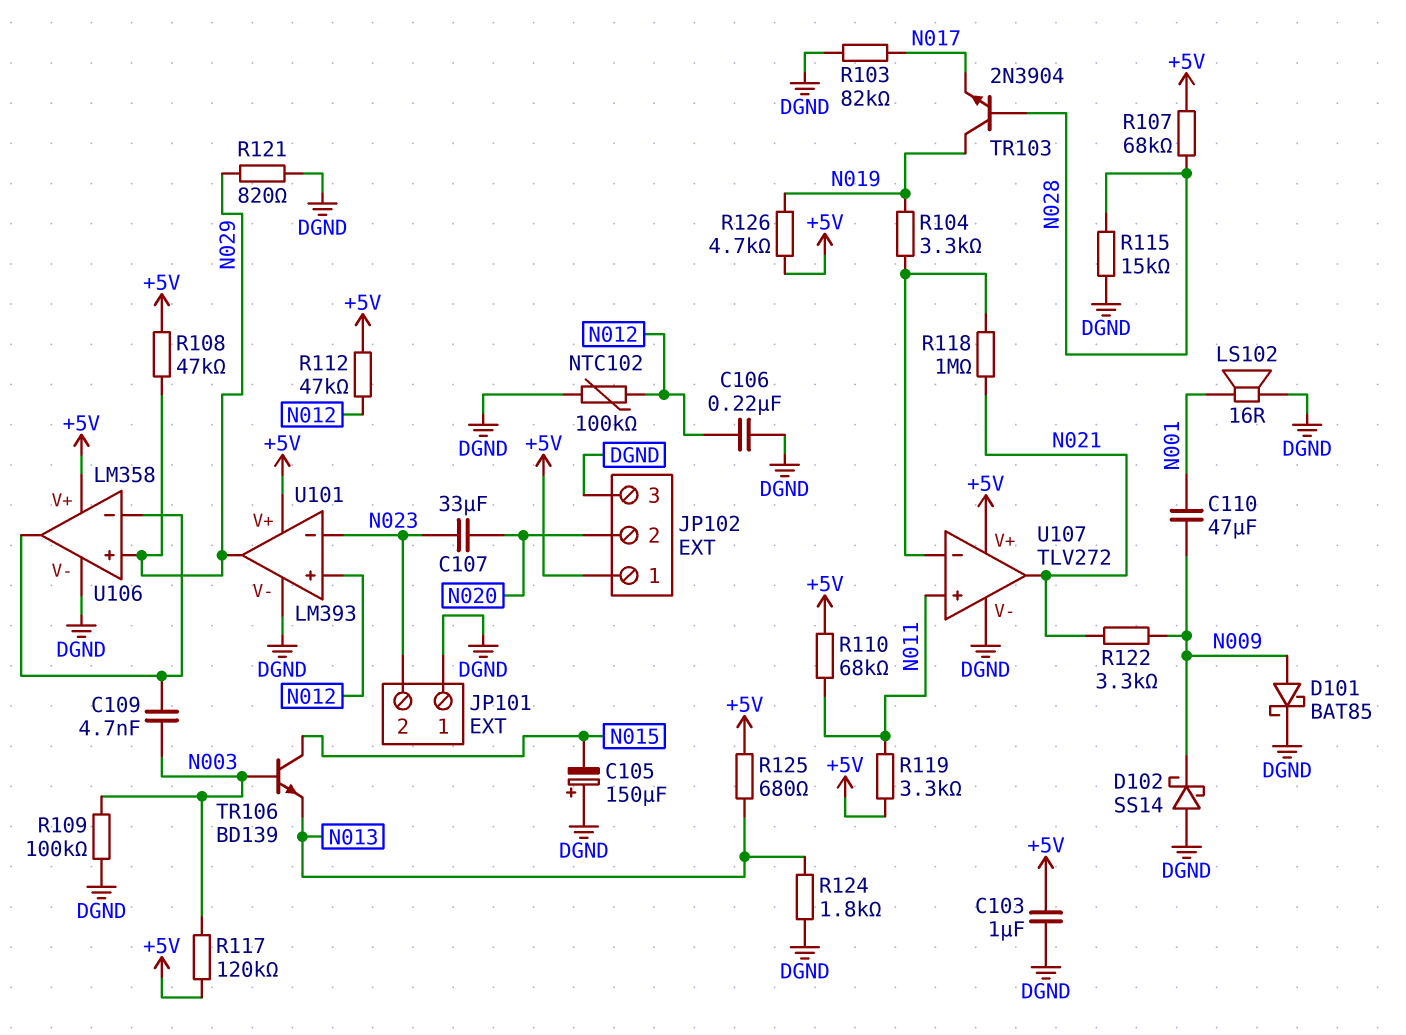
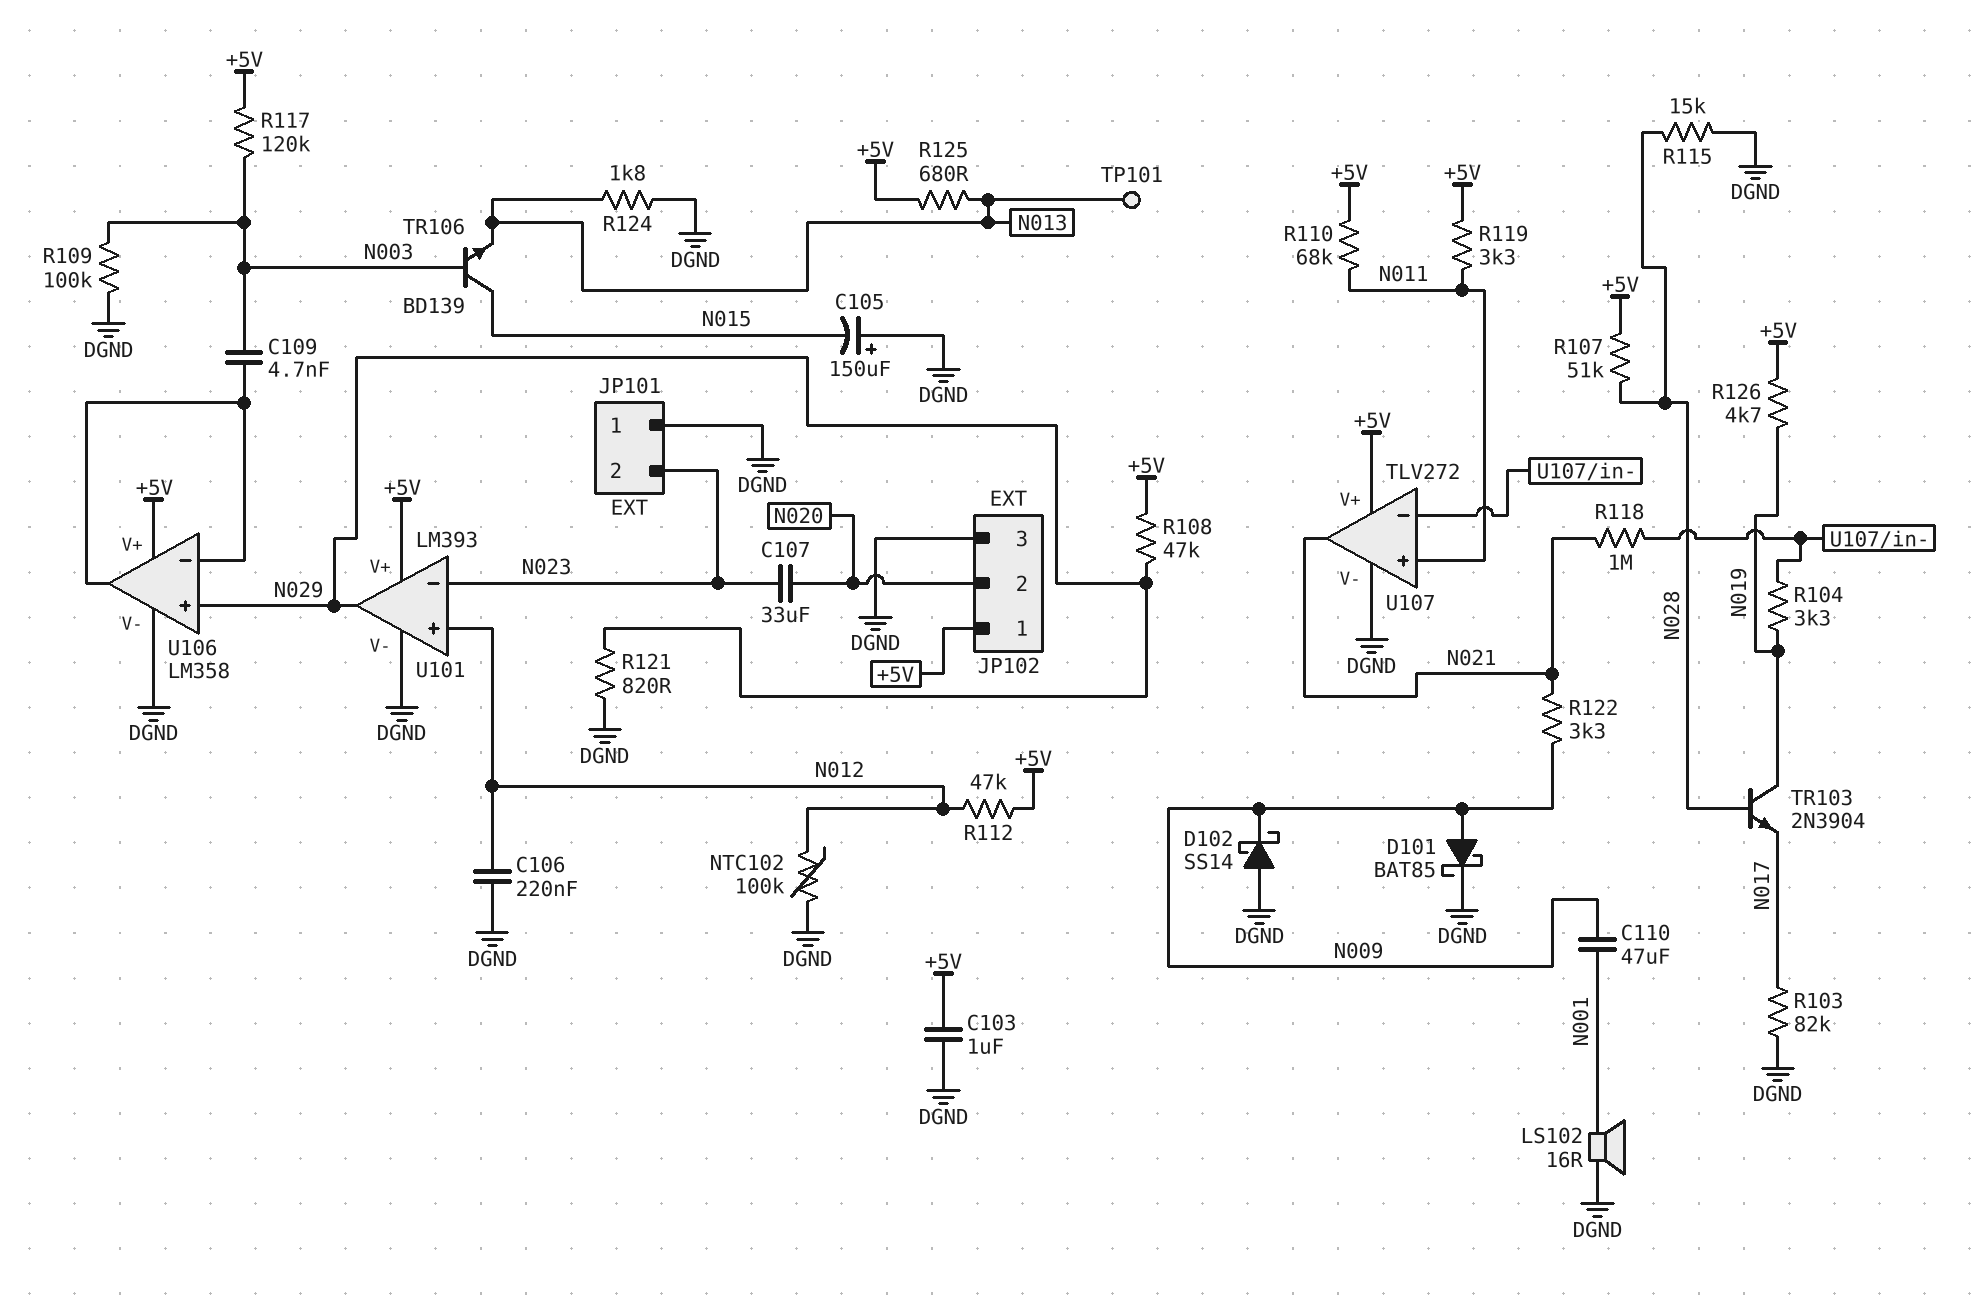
R107: 68k (+5V, N028) -> 51k (+5V, N028)
TP101: none -> test point (N013)

